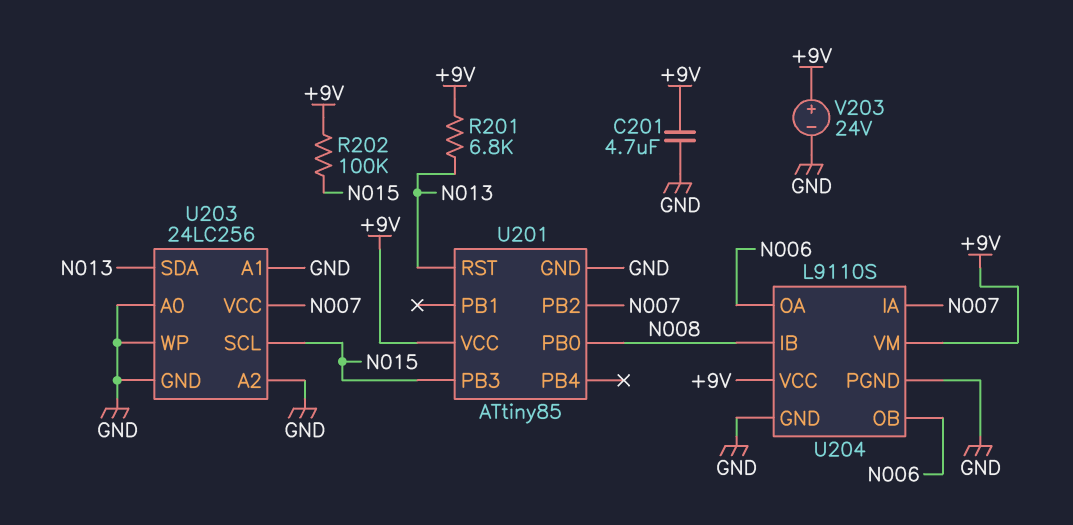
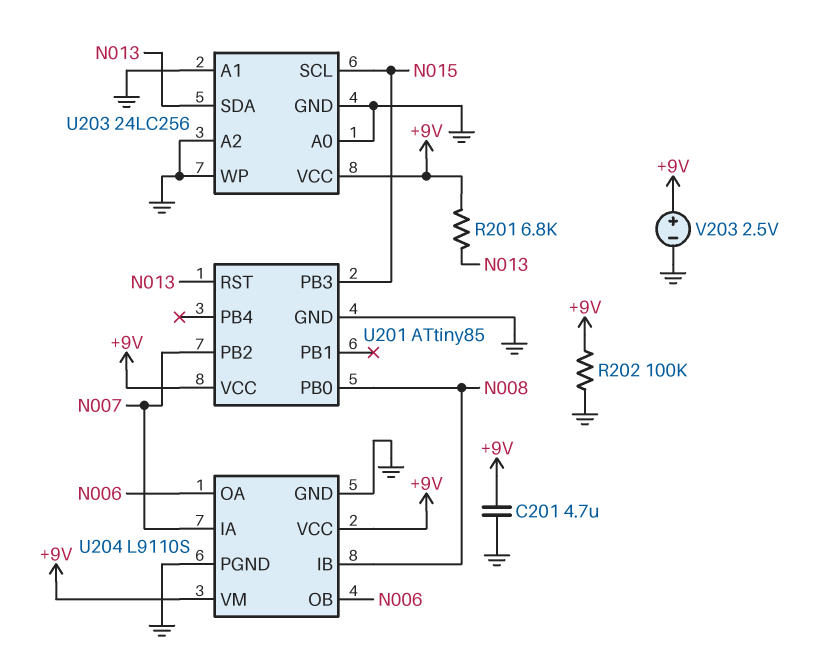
R202: 100k (+9V, N015) -> 100k (+9V, GND)
U203 pin VCC: N007 -> +9V
V203: 24V (plus +9V, minus GND) -> 2.5V (plus +9V, minus GND)

